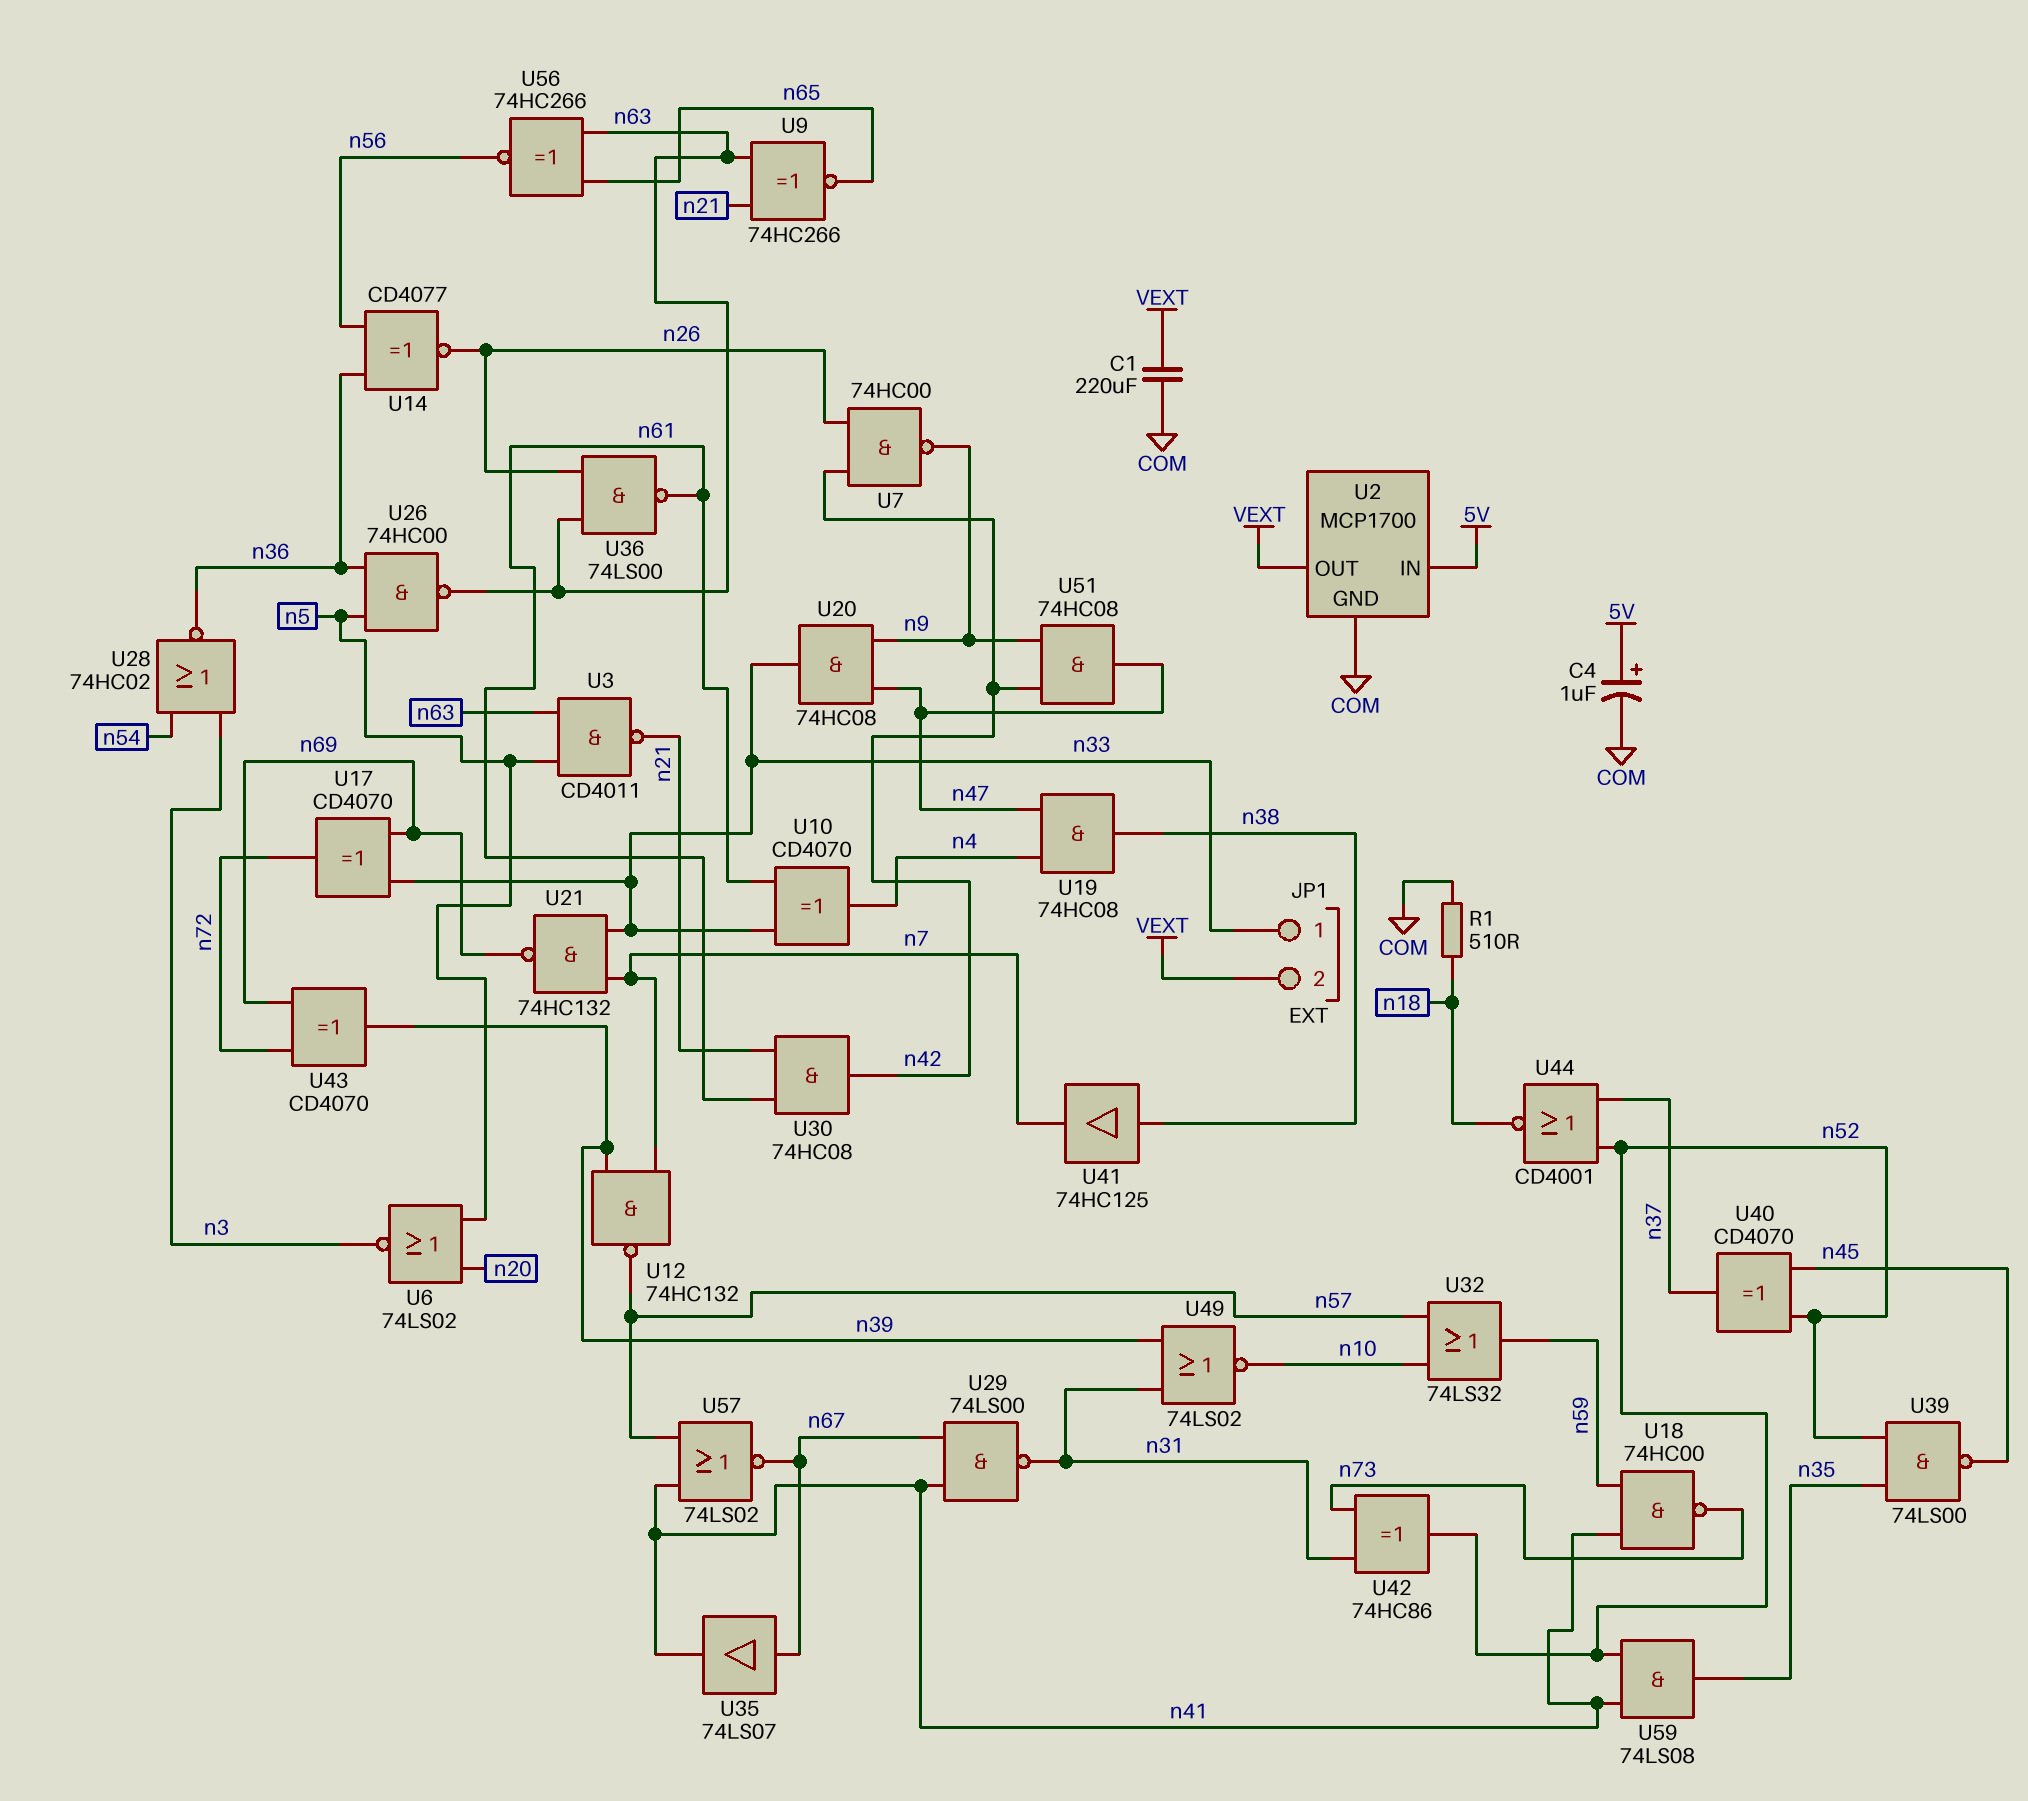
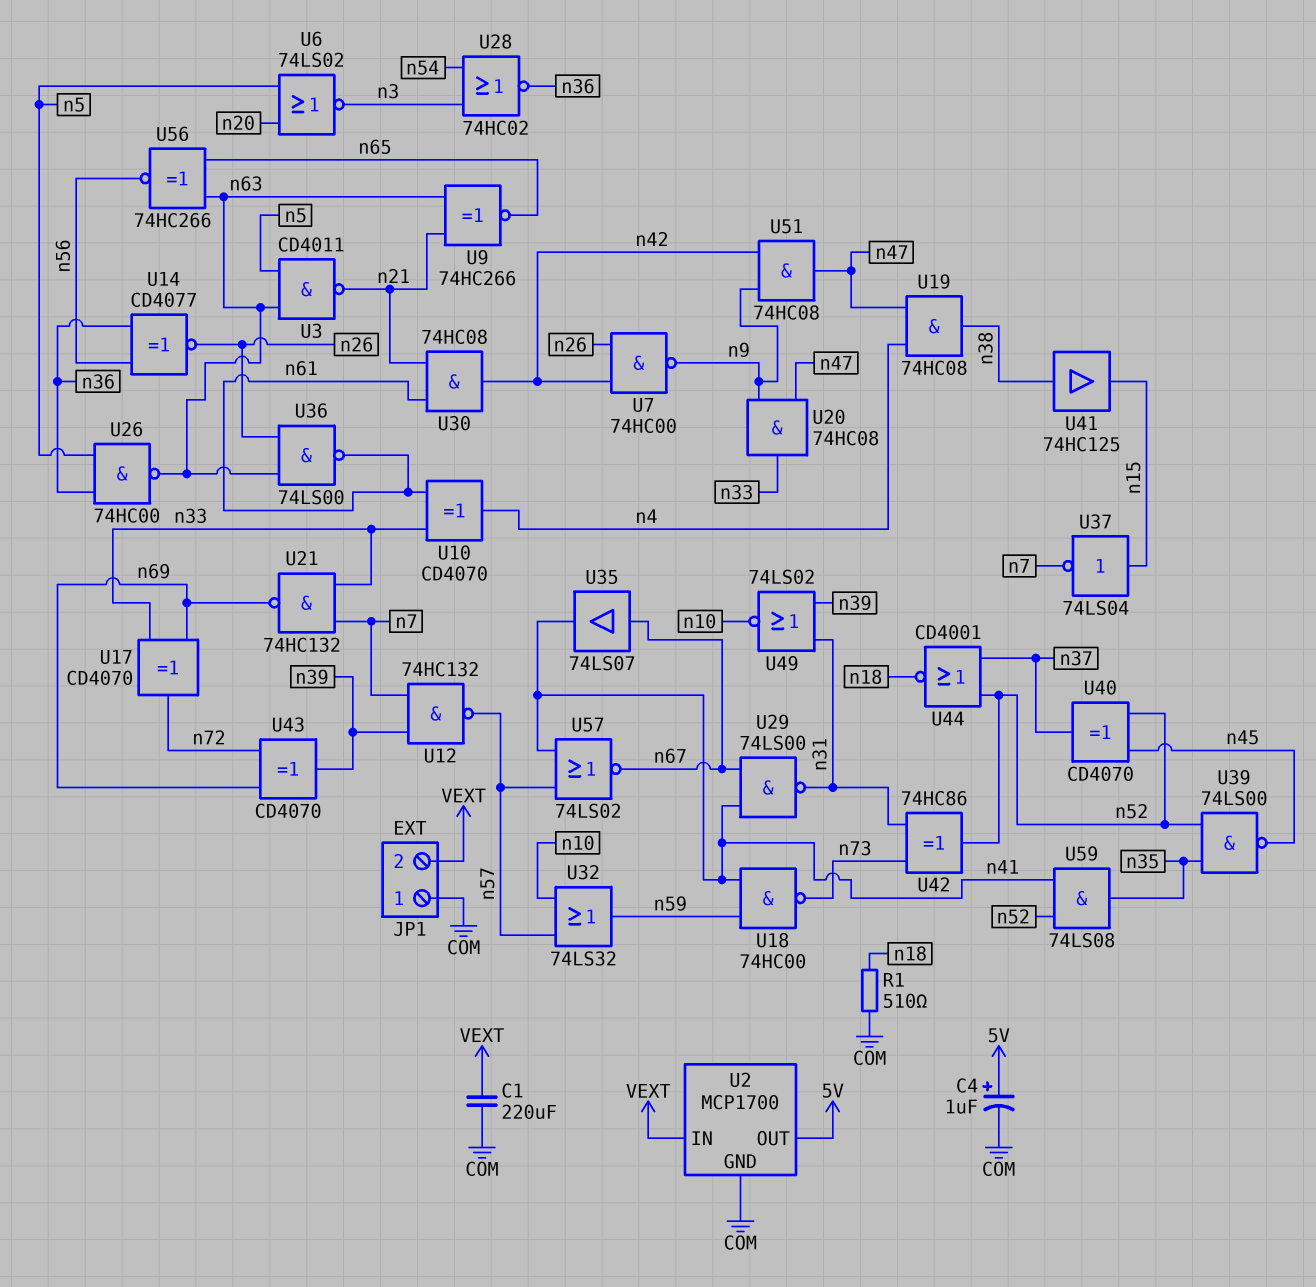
JP1 pin 1: n33 -> COM
U2 pin IN: 5V -> VEXT
U2 pin OUT: VEXT -> 5V
U37: none -> NOT 74LS04 (in n15, out n7)
U41: buffer 74HC125 (in n38, out n7) -> buffer 74HC125 (in n38, out n15)

